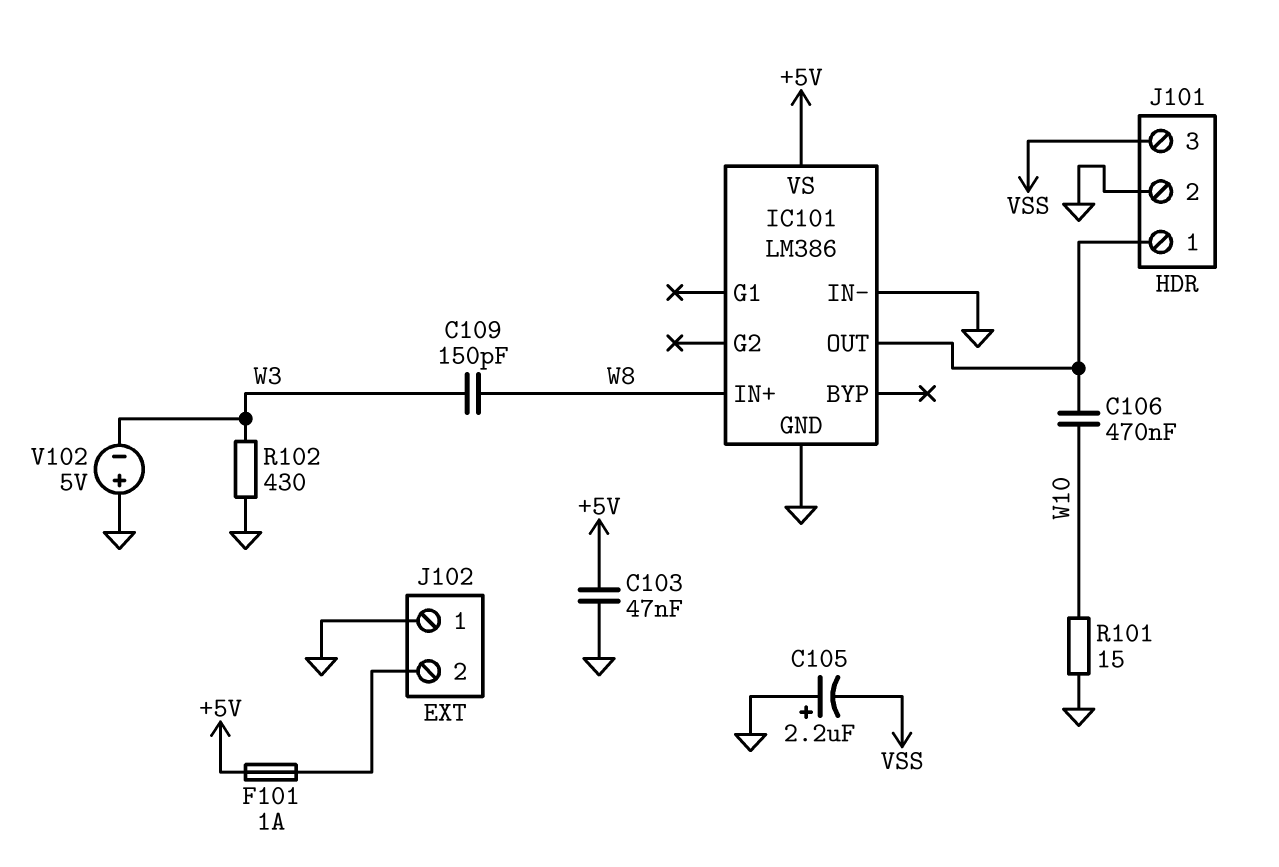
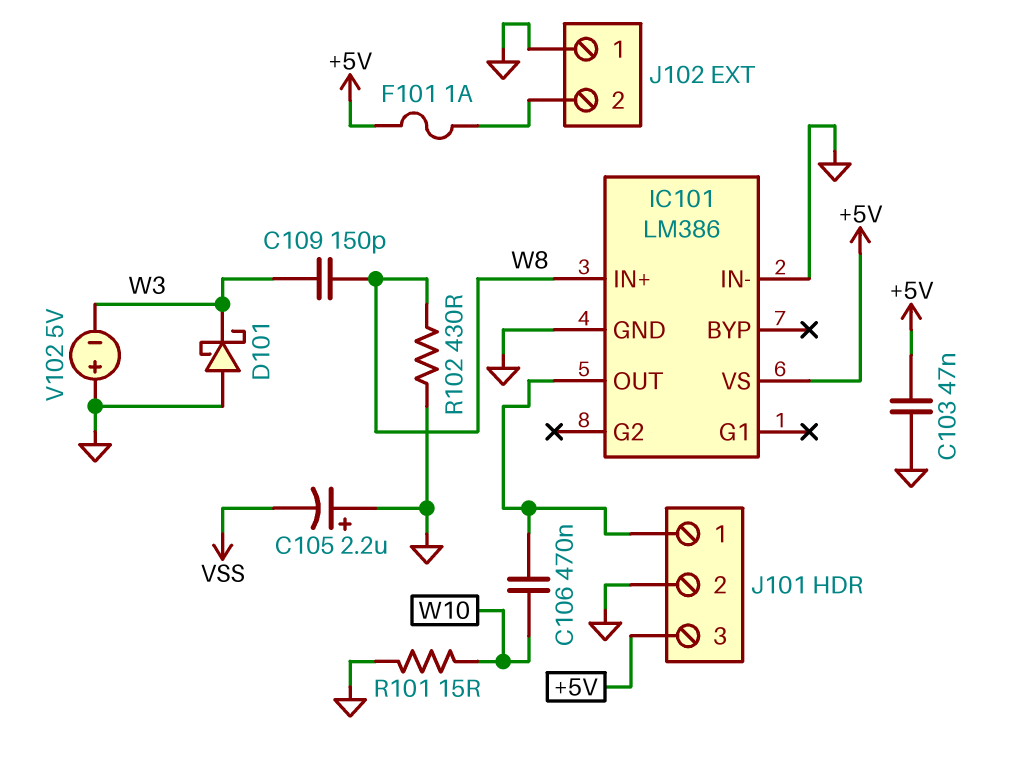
D101: none -> schottky (A GND, K W3)
J101 pin 3: VSS -> +5V
R102: 430 (GND, W3) -> 430 (GND, W8)

